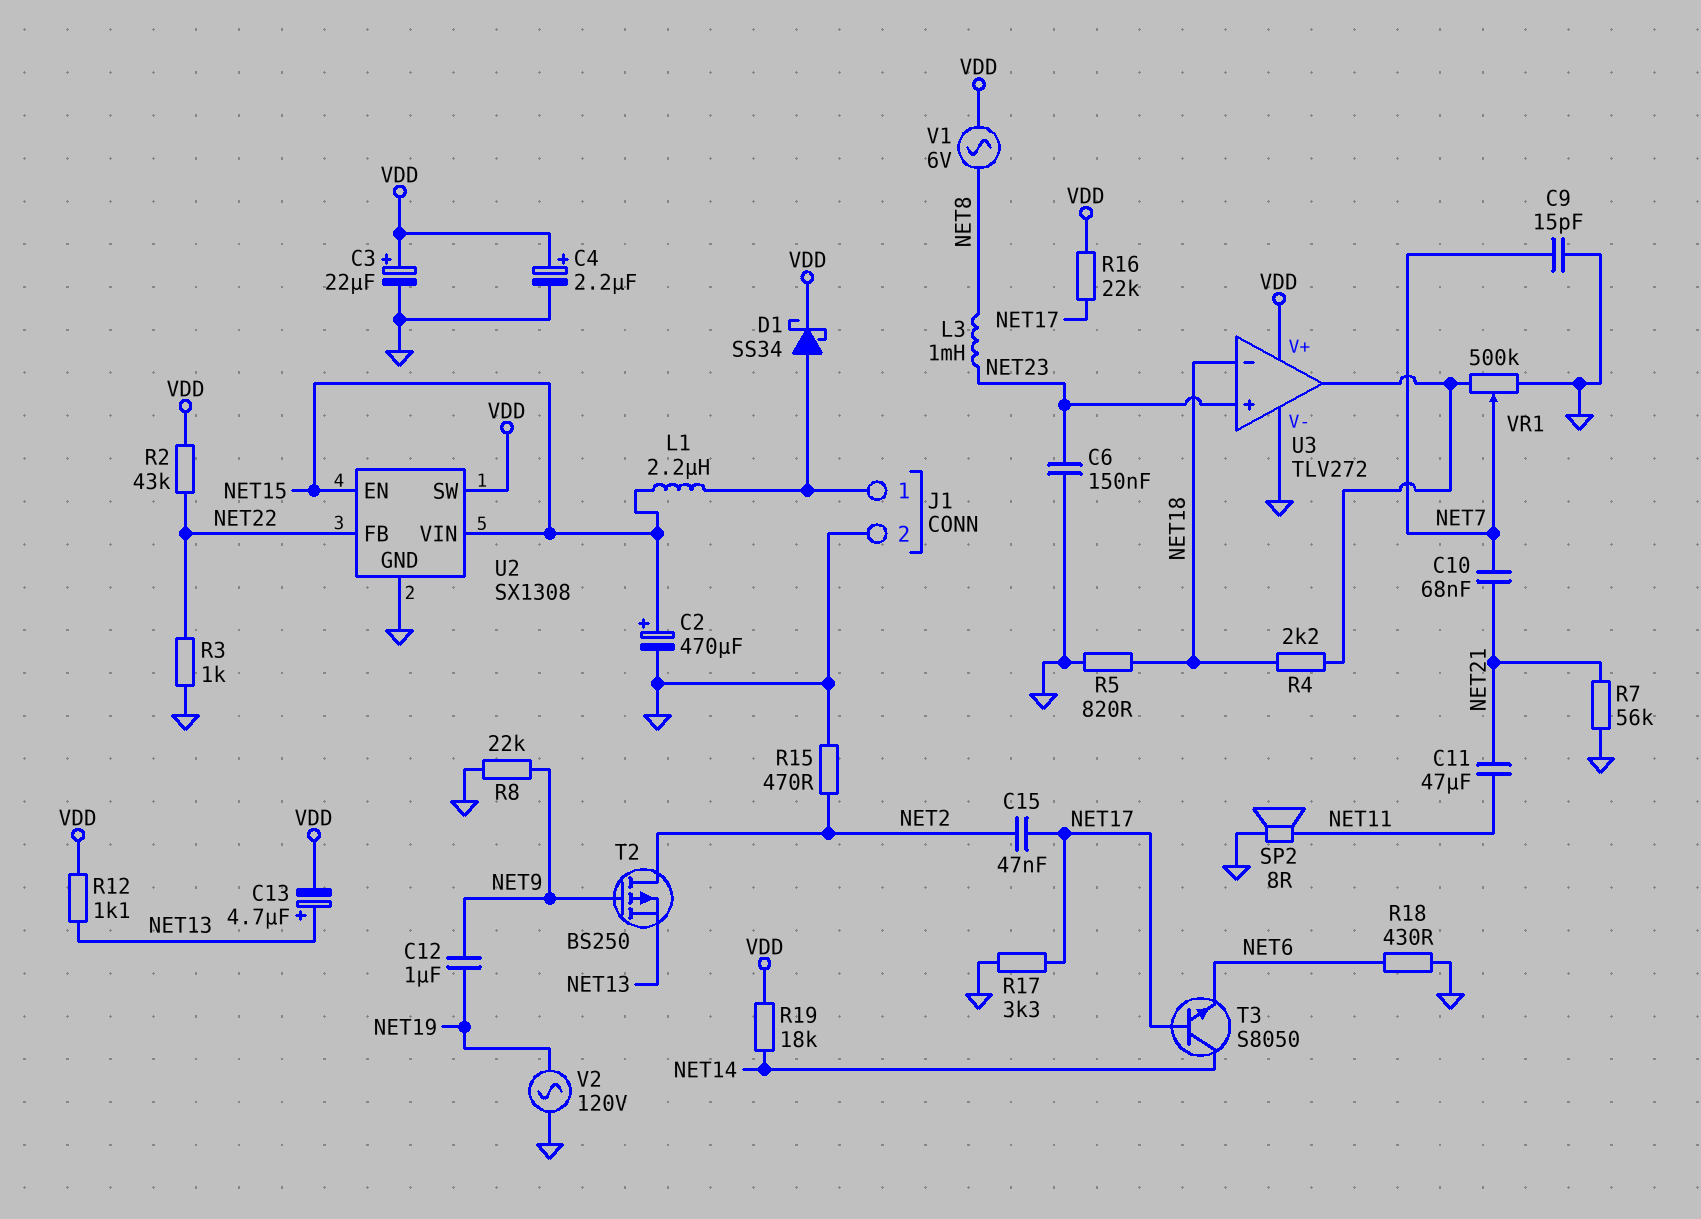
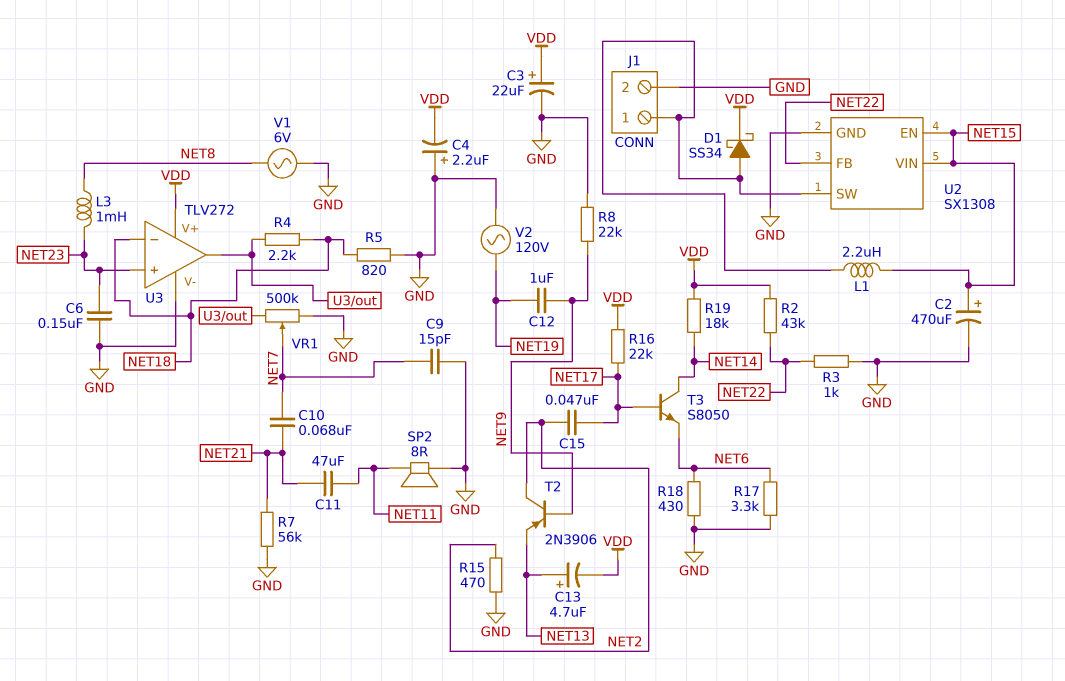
C4: 2.2uF (plus VDD, minus GND) -> 2.2uF (plus GND, minus VDD)
R12: 1.1k (NET13, VDD) -> none
R17: 3.3k (GND, NET17) -> 3.3k (GND, NET6)
T2: PMOS BS250 (G NET9, D NET2, S NET13) -> PNP 2N3906 (B NET9, C NET2, E NET13)
U2 pin SW: VDD -> J1/1
V1: AC 6V (NET8, VDD) -> AC 6V (GND, NET8)

